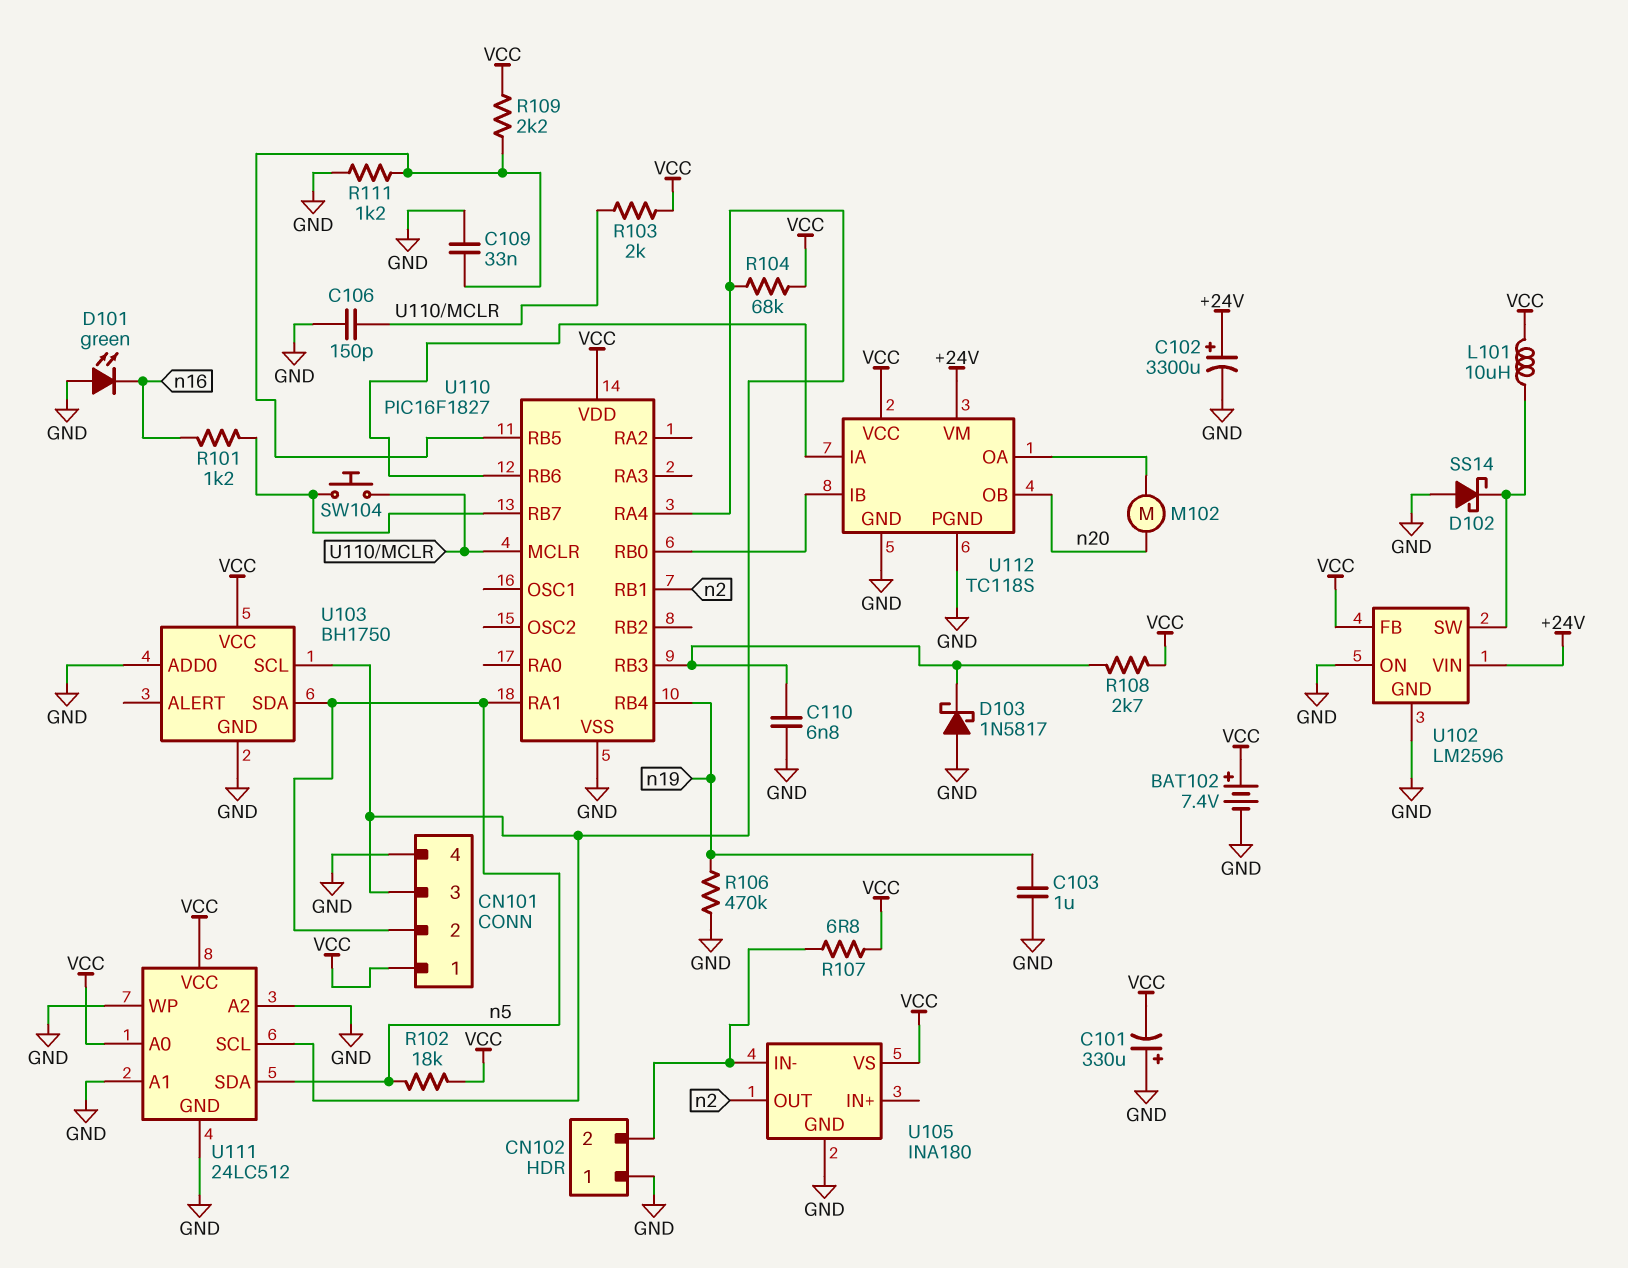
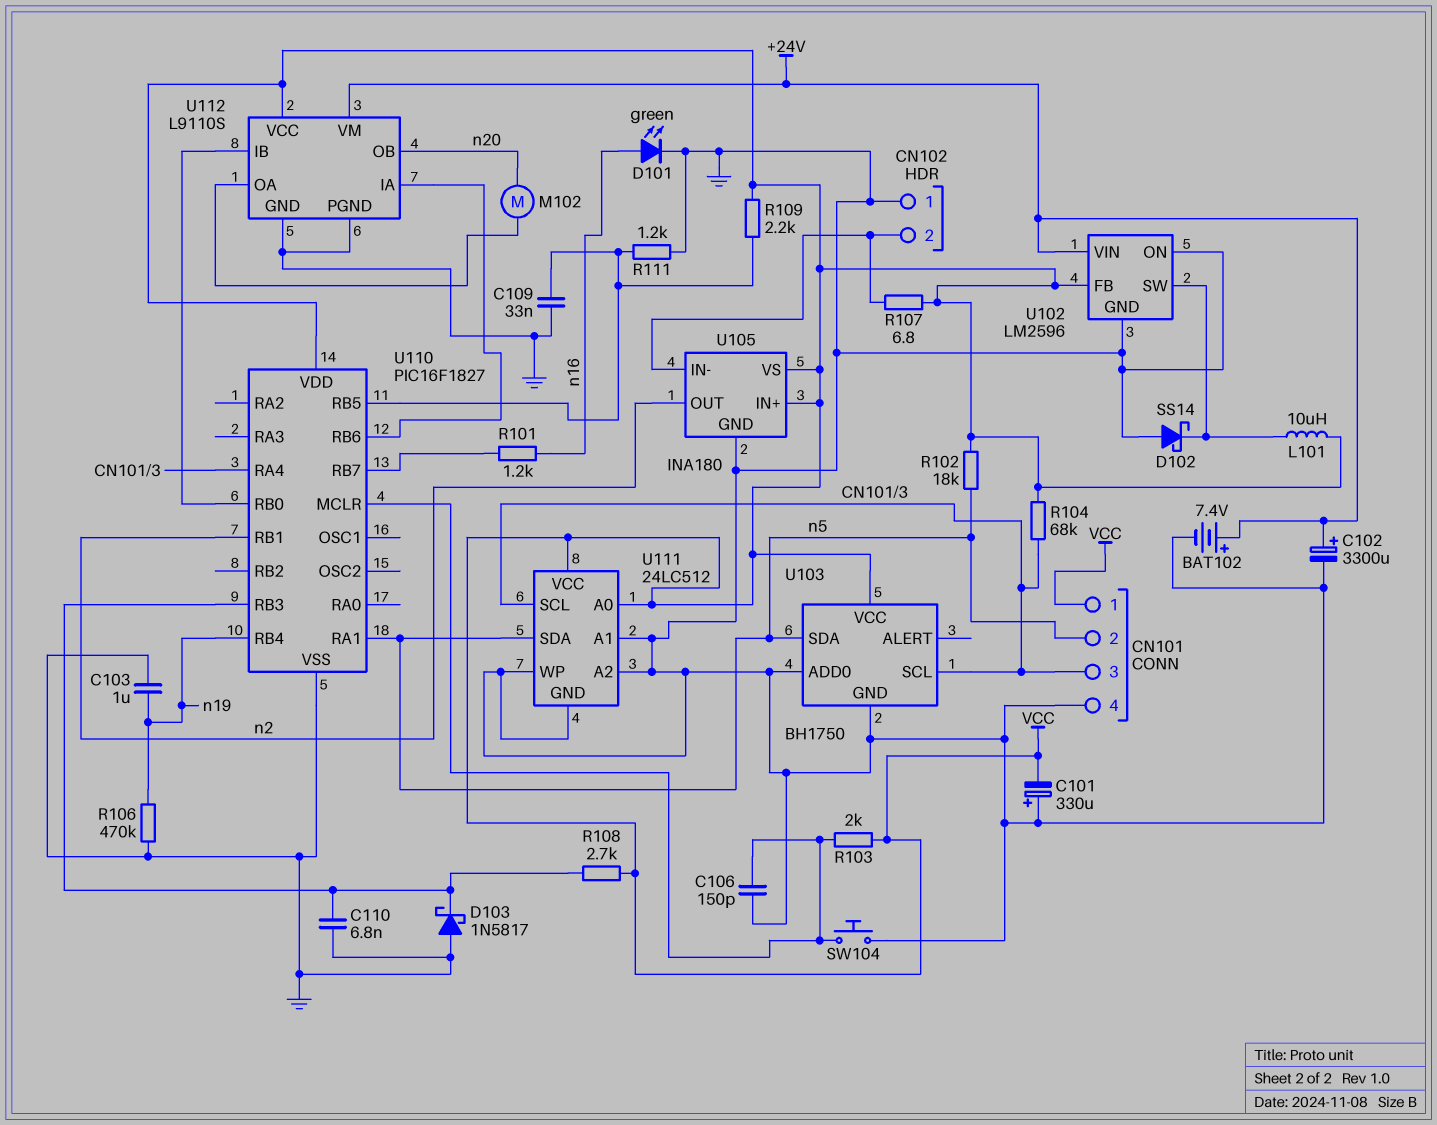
BAT102: 7.4V (plus VCC, minus GND) -> 7.4V (plus +24V, minus GND)
D101: LED green (A GND, K n16) -> LED green (A n16, K GND)
SW104: button (U110/MCLR, U110/RB7) -> button (GND, U110/MCLR)
U105 pin IN+: none -> VCC
U112: TC118S -> L9110S

